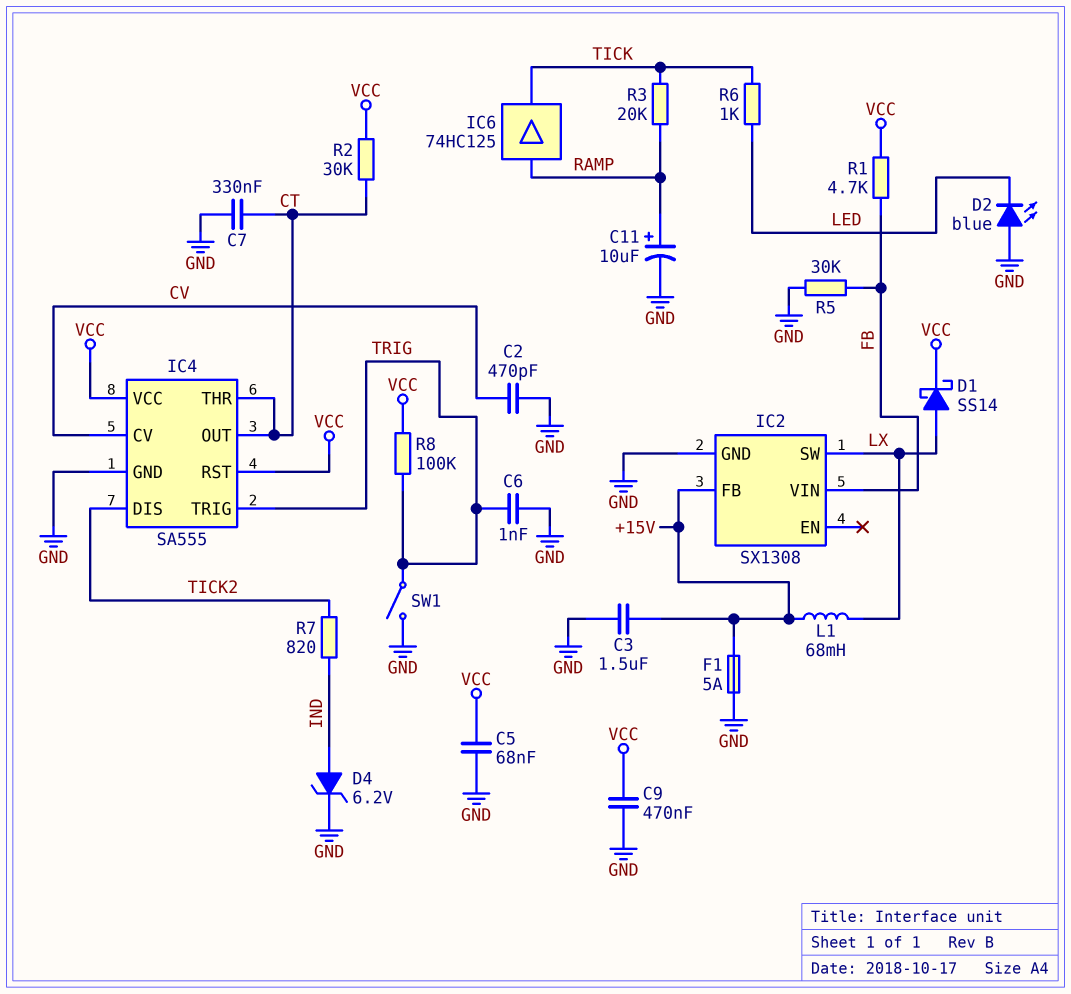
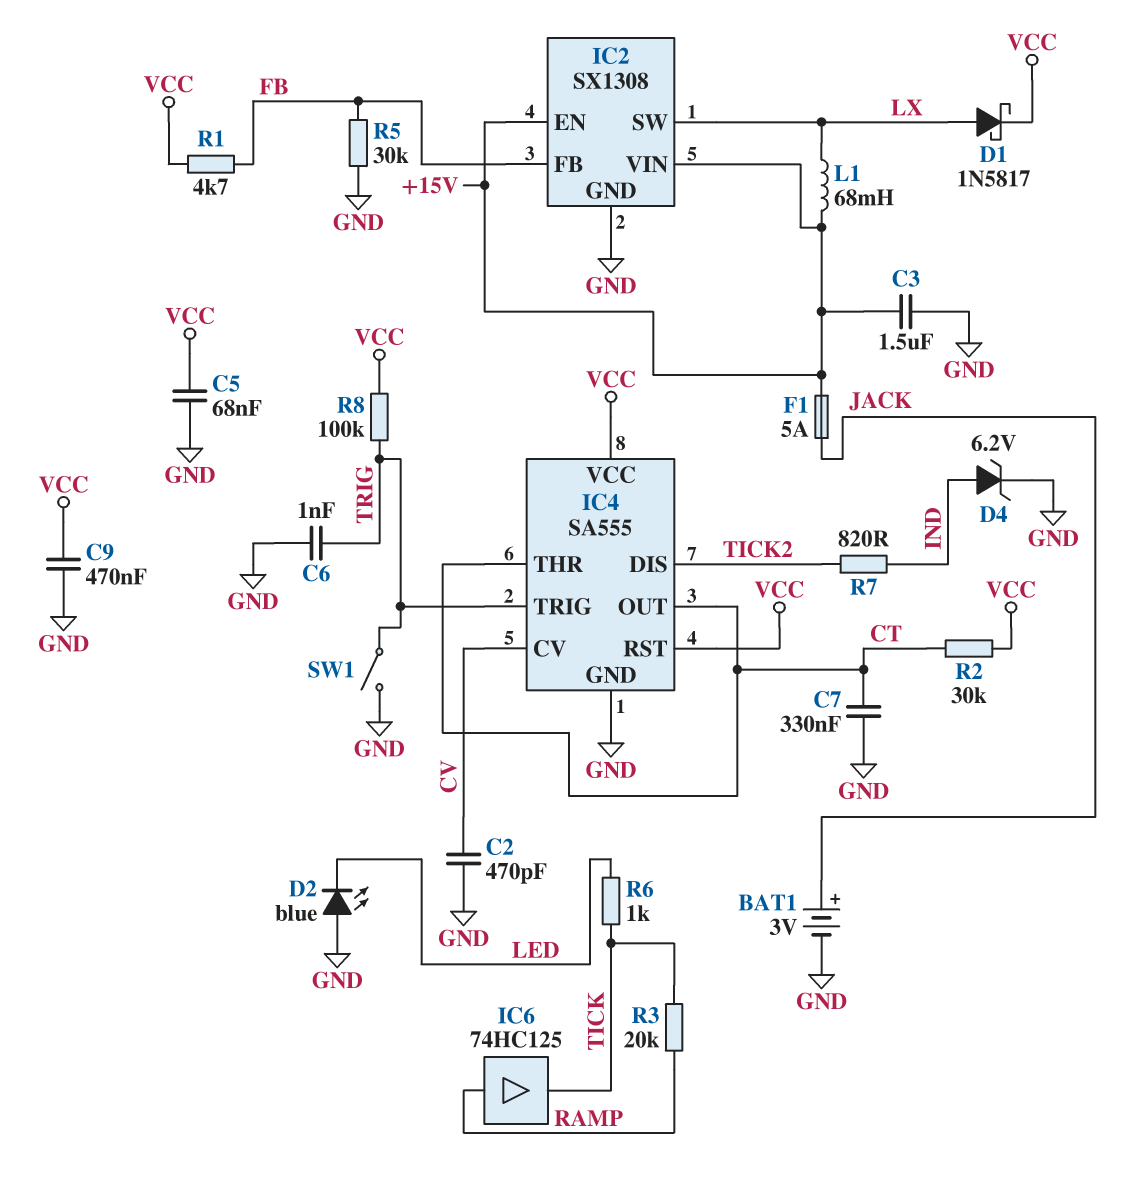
BAT1: none -> 3V (plus JACK, minus GND)
C11: 10uF (plus RAMP, minus GND) -> none
D1: schottky SS14 (A LX, K VCC) -> schottky 1N5817 (A LX, K VCC)
F1: 5A (+15V, GND) -> 5A (+15V, JACK)
IC2 pin EN: none -> +15V
IC2 pin FB: +15V -> FB
IC2 pin VIN: FB -> +15V

